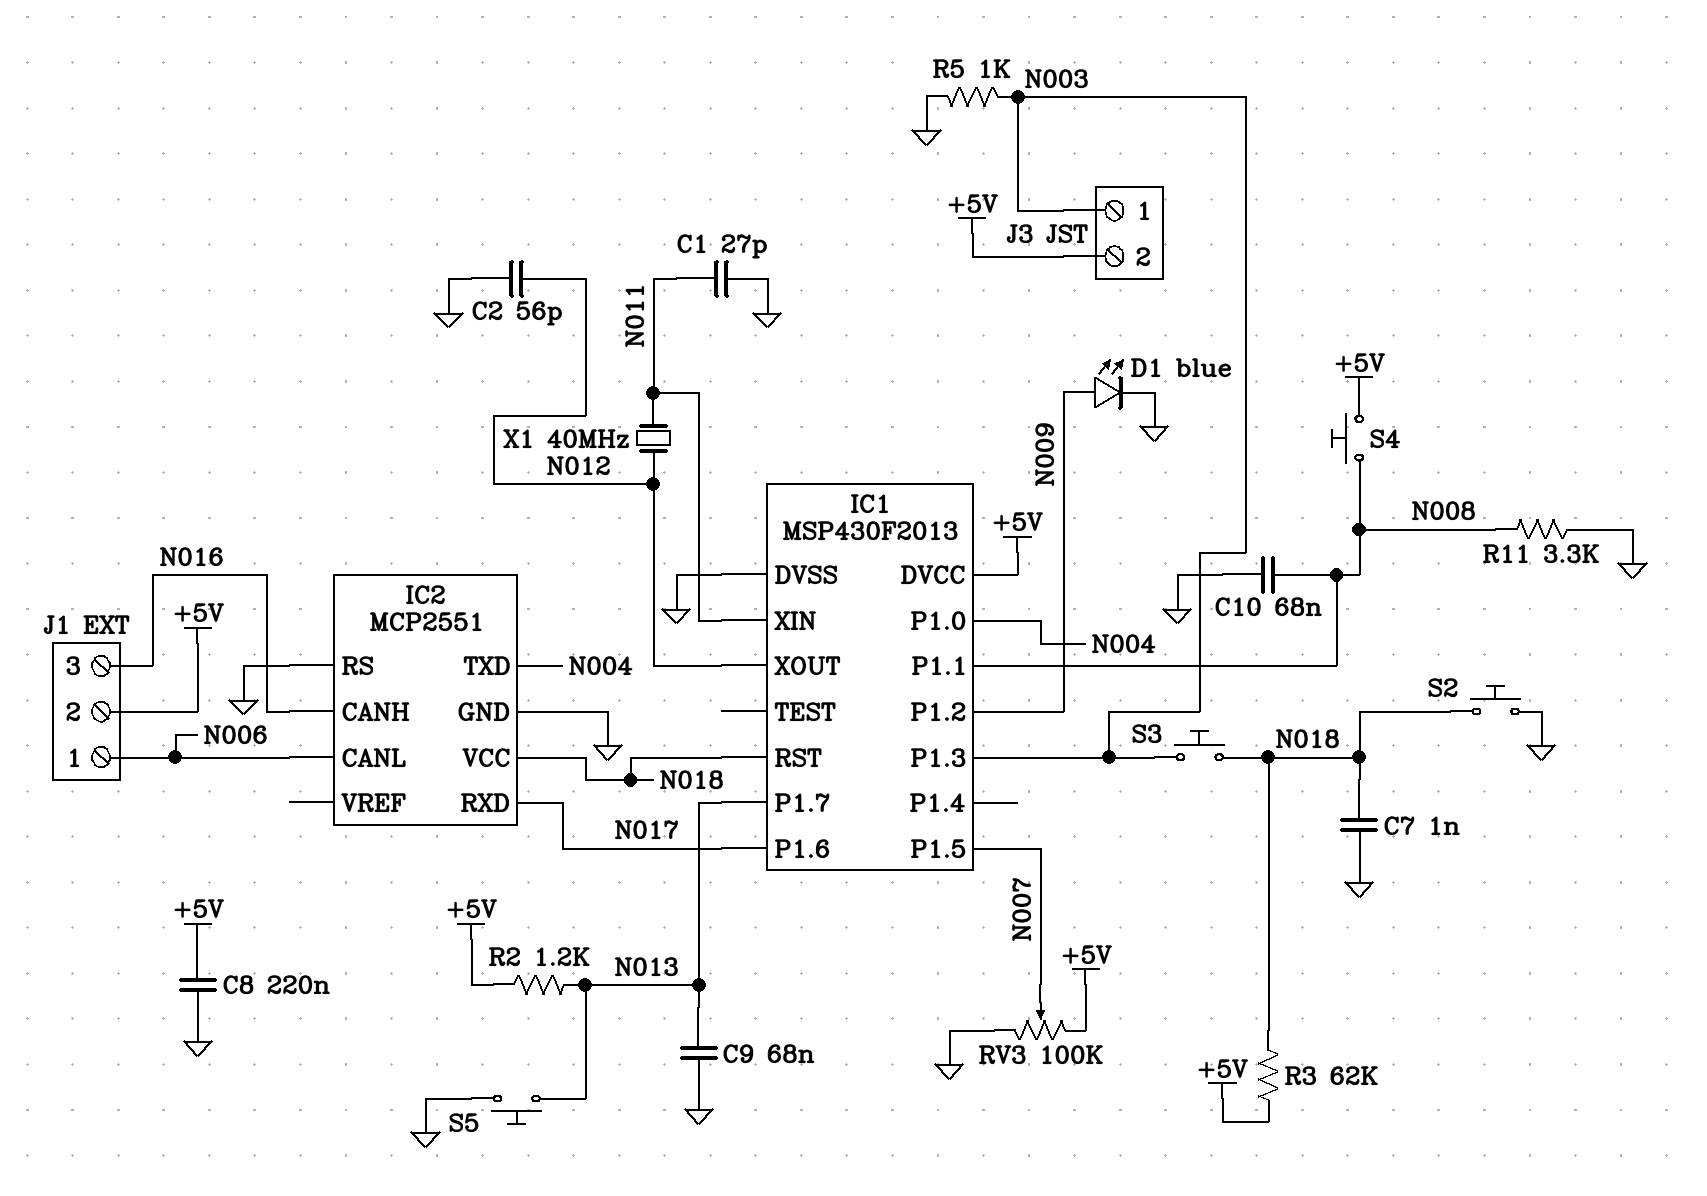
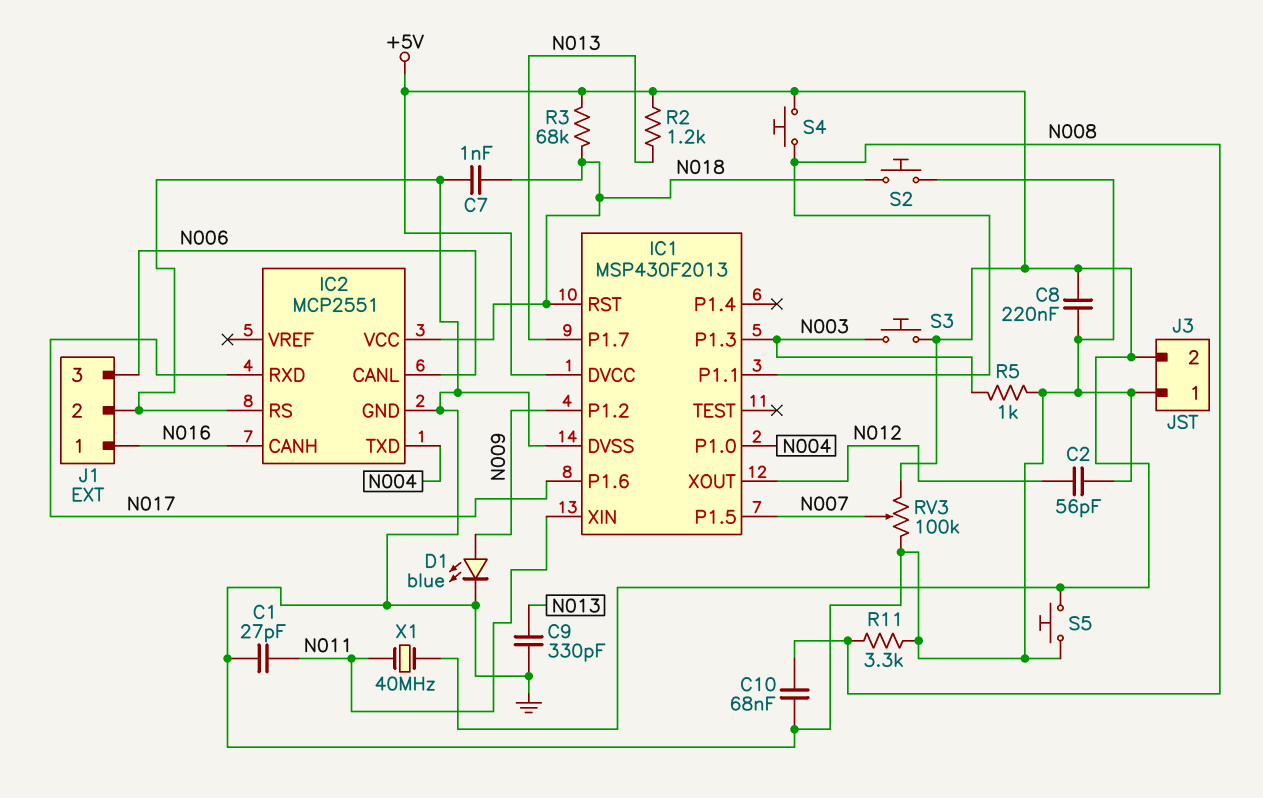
C9: 68nF (GND, N013) -> 330pF (GND, N013)
J1 pin 1: N006 -> N016
J1 pin 2: +5V -> GND
J1 pin 3: N016 -> N006
J3 pin 1: N003 -> GND
R3: 62k (+5V, N018) -> 68k (+5V, N018)
S3: button (N003, N018) -> button (+5V, N003)
S5: button (GND, N013) -> button (+5V, GND)
X1: 40MHz (N011, N012) -> 40MHz (+5V, N011)

